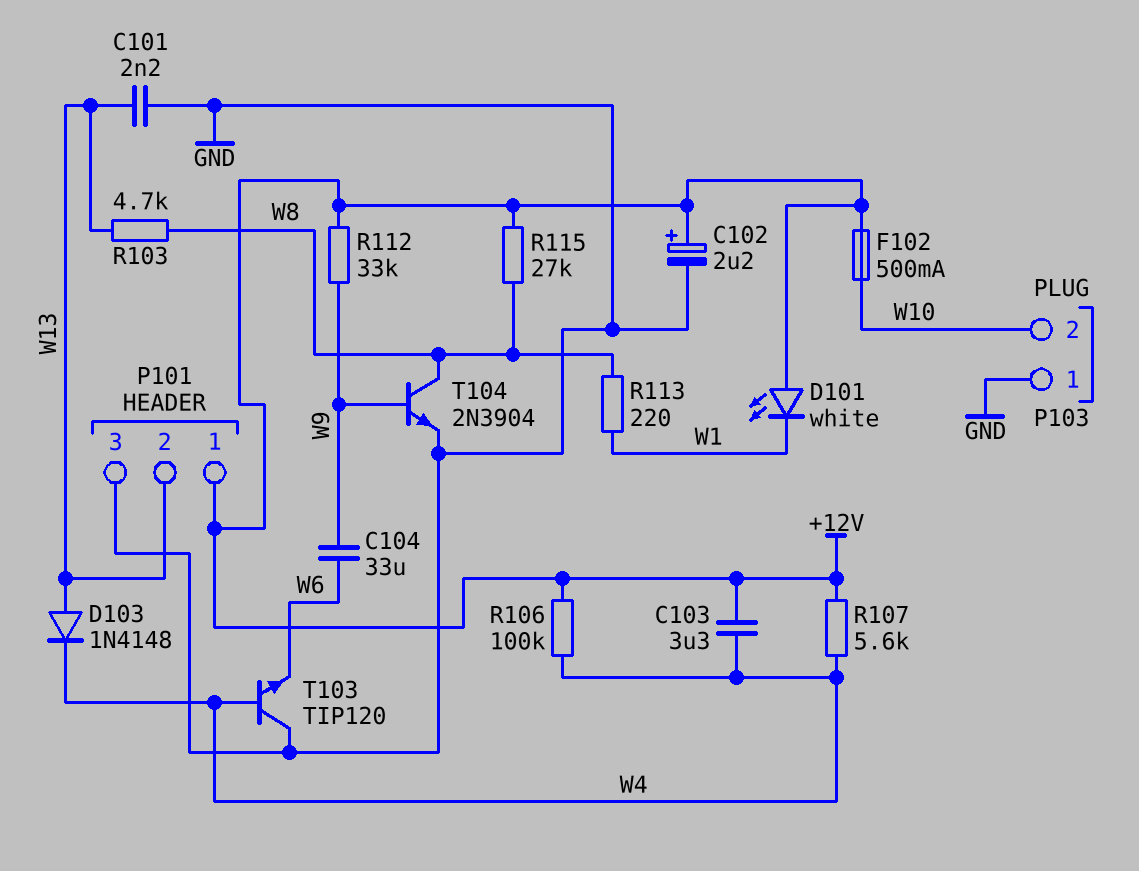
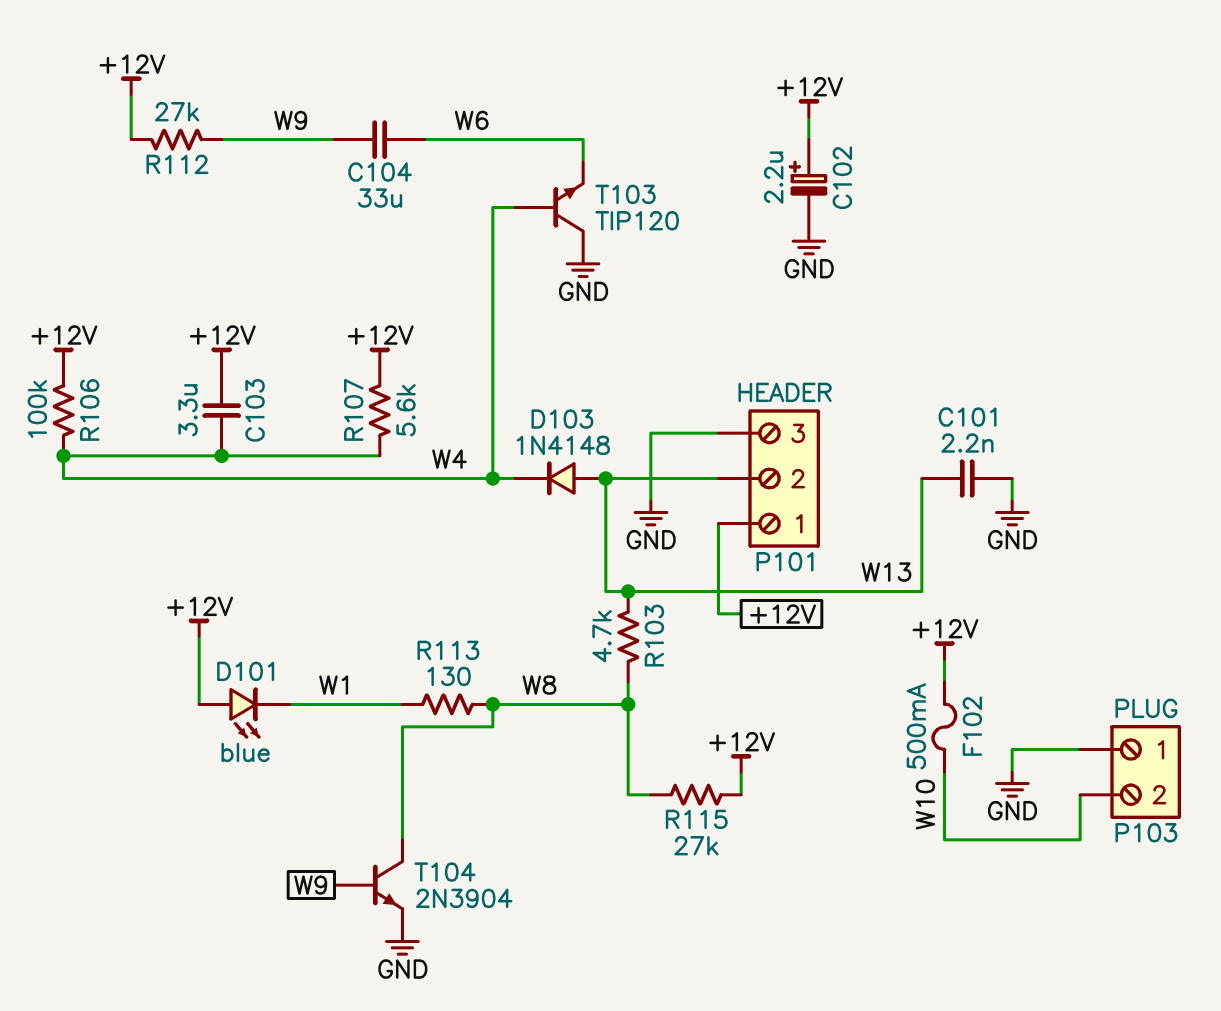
D101: LED white (A +12V, K W1) -> LED blue (A +12V, K W1)
R112: 33k (+12V, W9) -> 27k (+12V, W9)
R113: 220 (W1, W8) -> 130 (W1, W8)

